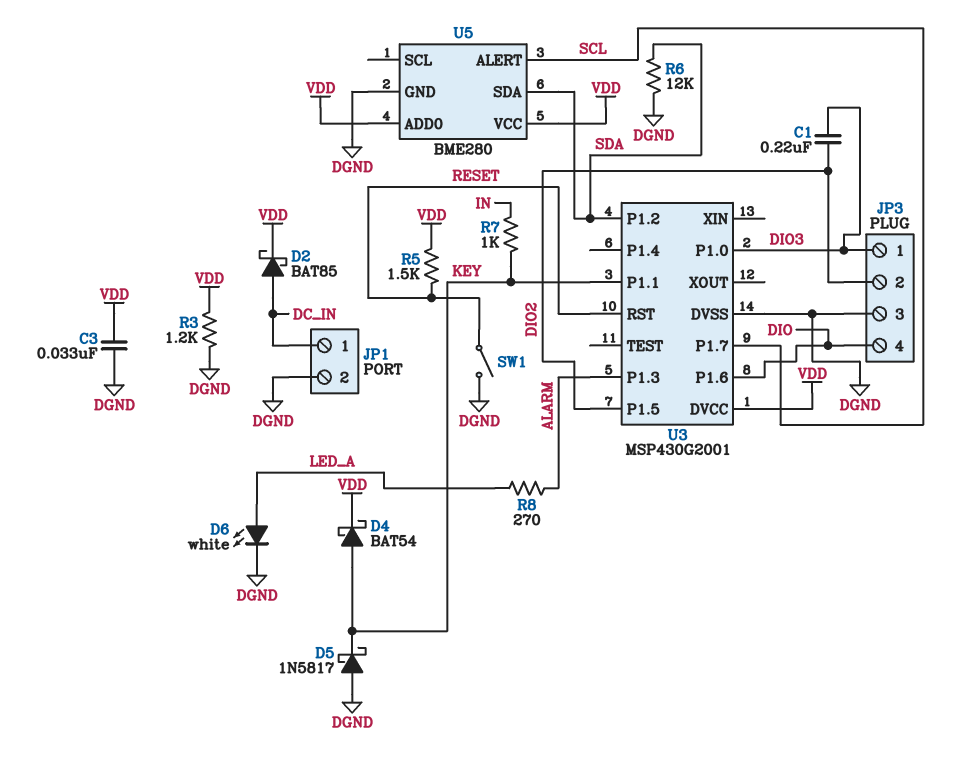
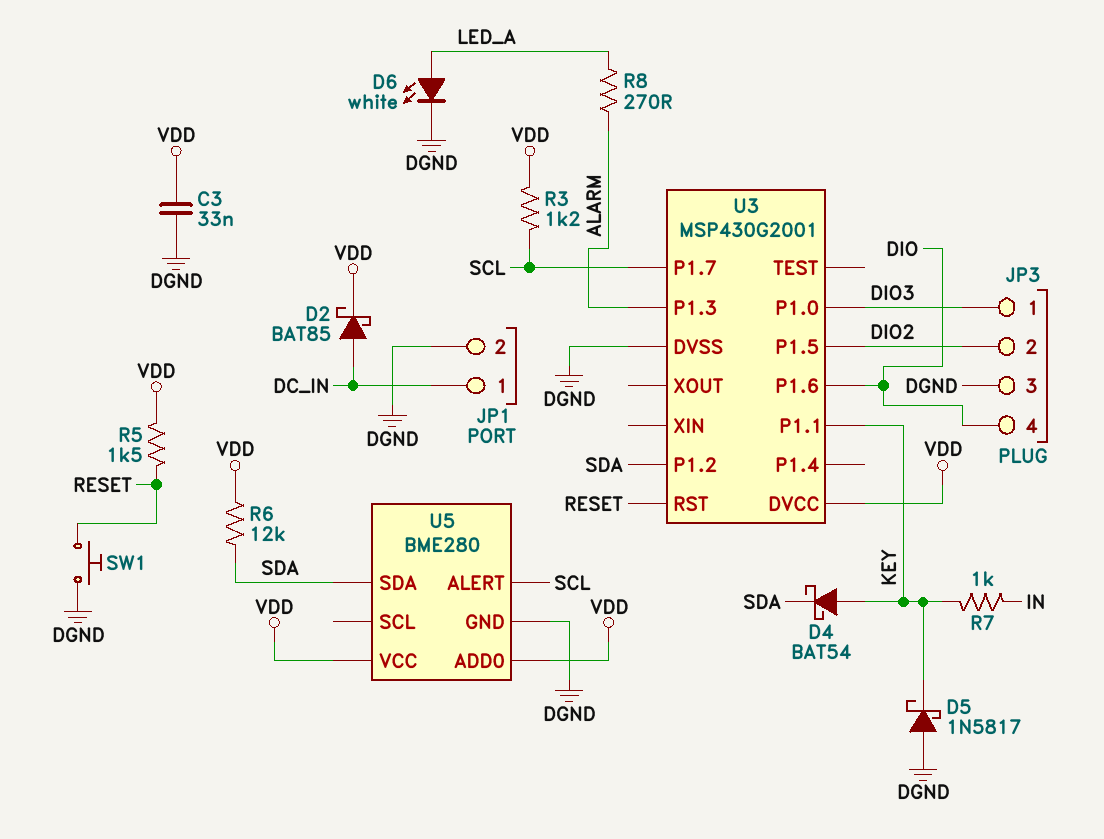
C1: 220nF (DIO2, DIO3) -> none
D4: schottky BAT54 (A KEY, K VDD) -> schottky BAT54 (A KEY, K SDA)
R3: 1.2k (DGND, VDD) -> 1.2k (SCL, VDD)
R6: 12k (DGND, SDA) -> 12k (SDA, VDD)
SW1: switch (DGND, RESET) -> button (DGND, RESET)

